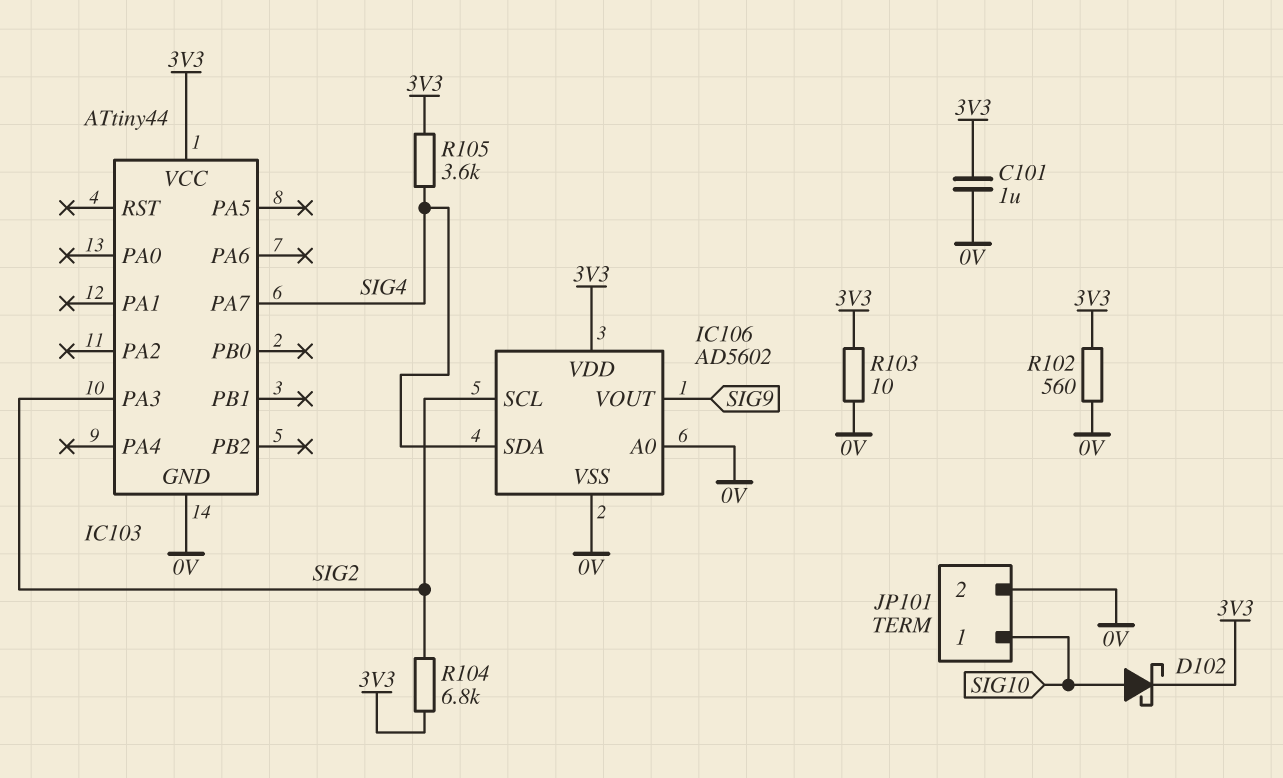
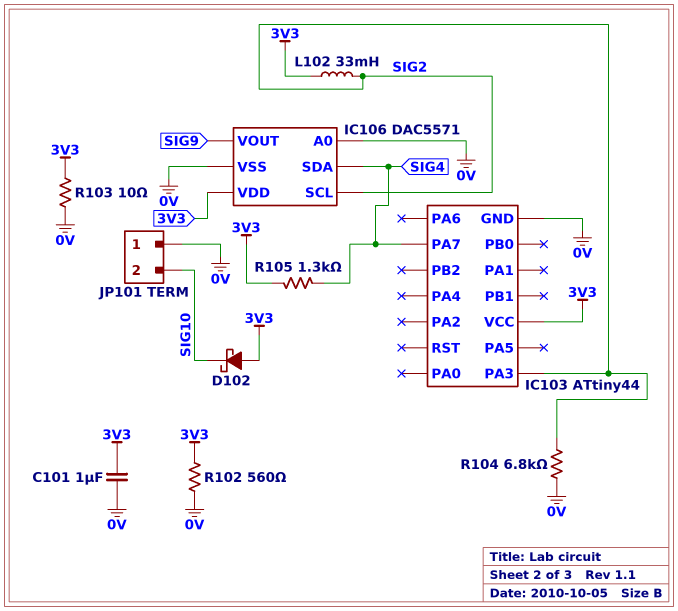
D102: schottky (A SIG10, K 3V3) -> schottky (A 3V3, K SIG10)
IC106: AD5602 -> DAC5571
JP101 pin 1: SIG10 -> 0V
JP101 pin 2: 0V -> SIG10
L102: none -> 33mH (3V3, SIG2)
R104: 6.8k (3V3, SIG2) -> 6.8k (0V, SIG2)
R105: 3.6k (3V3, SIG4) -> 1.3k (3V3, SIG4)

